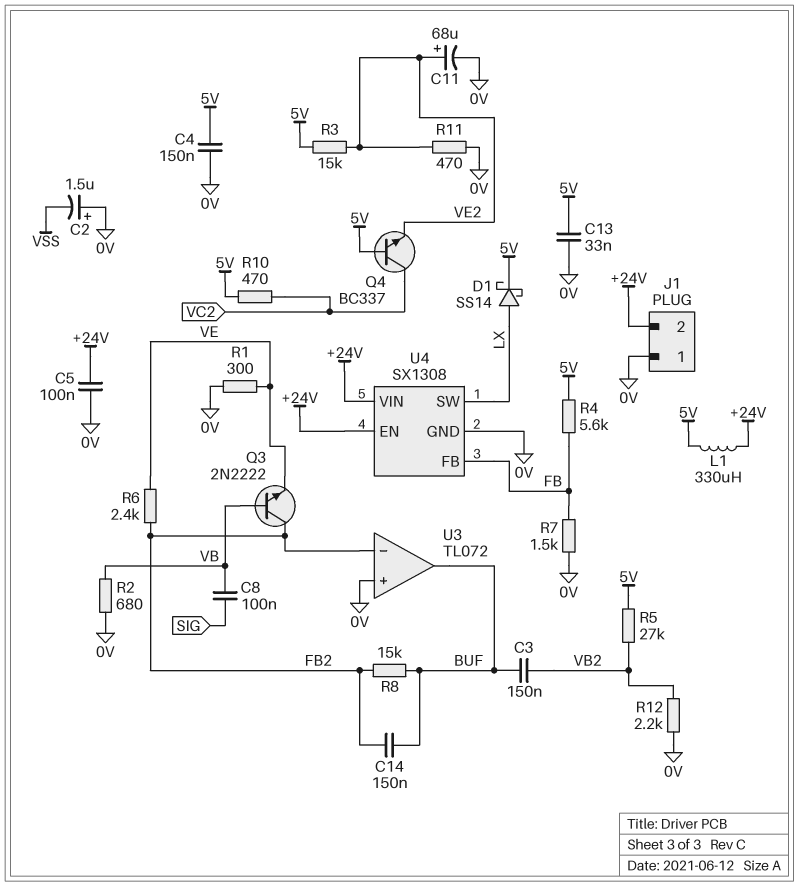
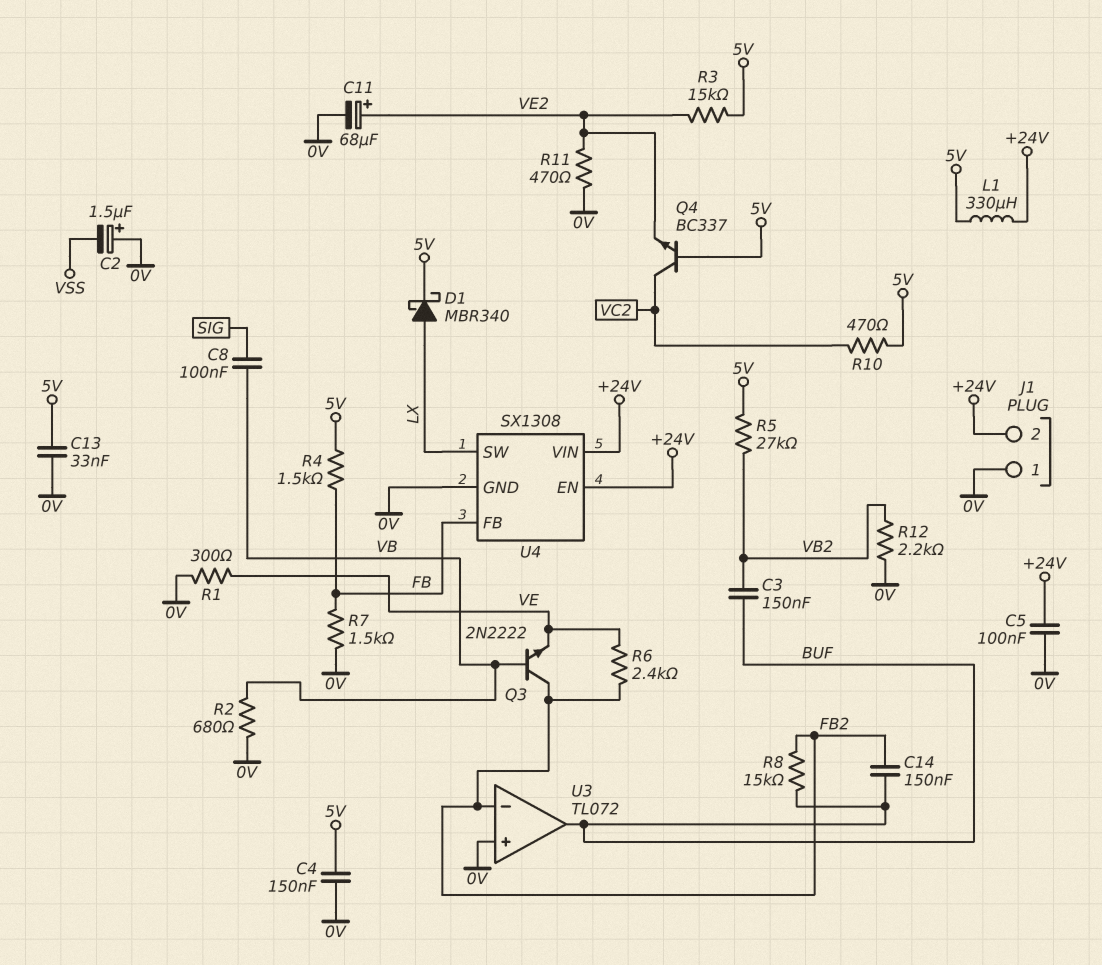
D1: schottky SS14 (A LX, K 5V) -> schottky MBR340 (A LX, K 5V)
R4: 5.6k (5V, FB) -> 1.5k (5V, FB)

